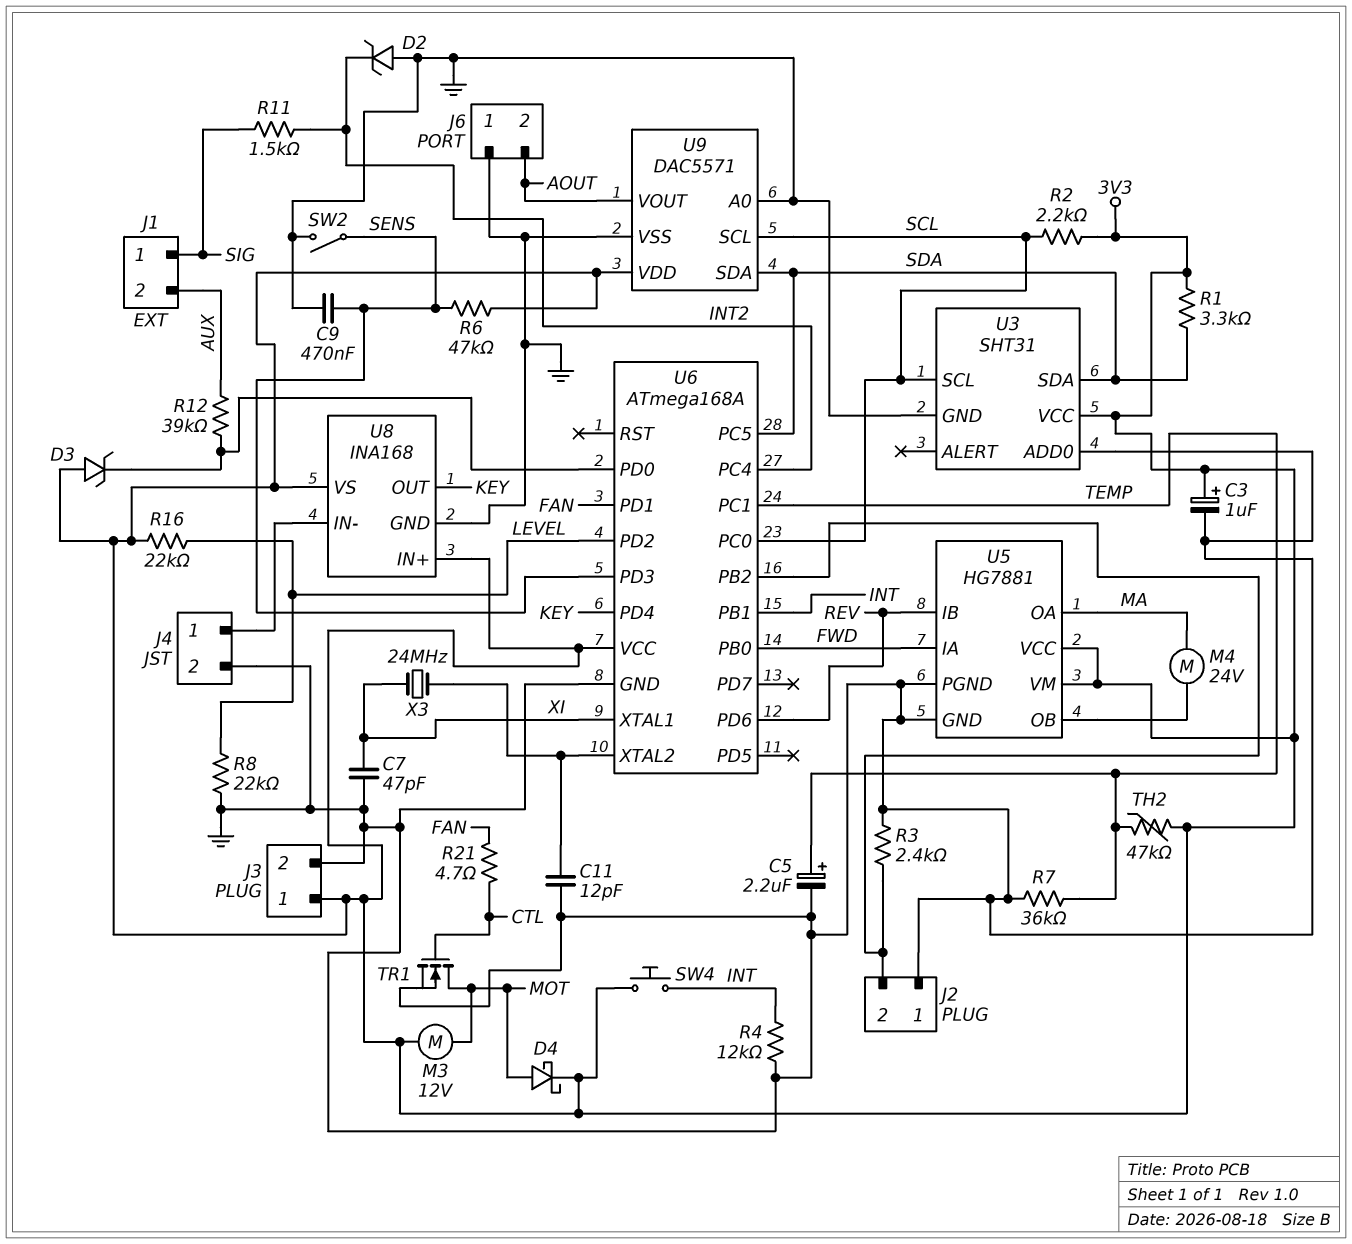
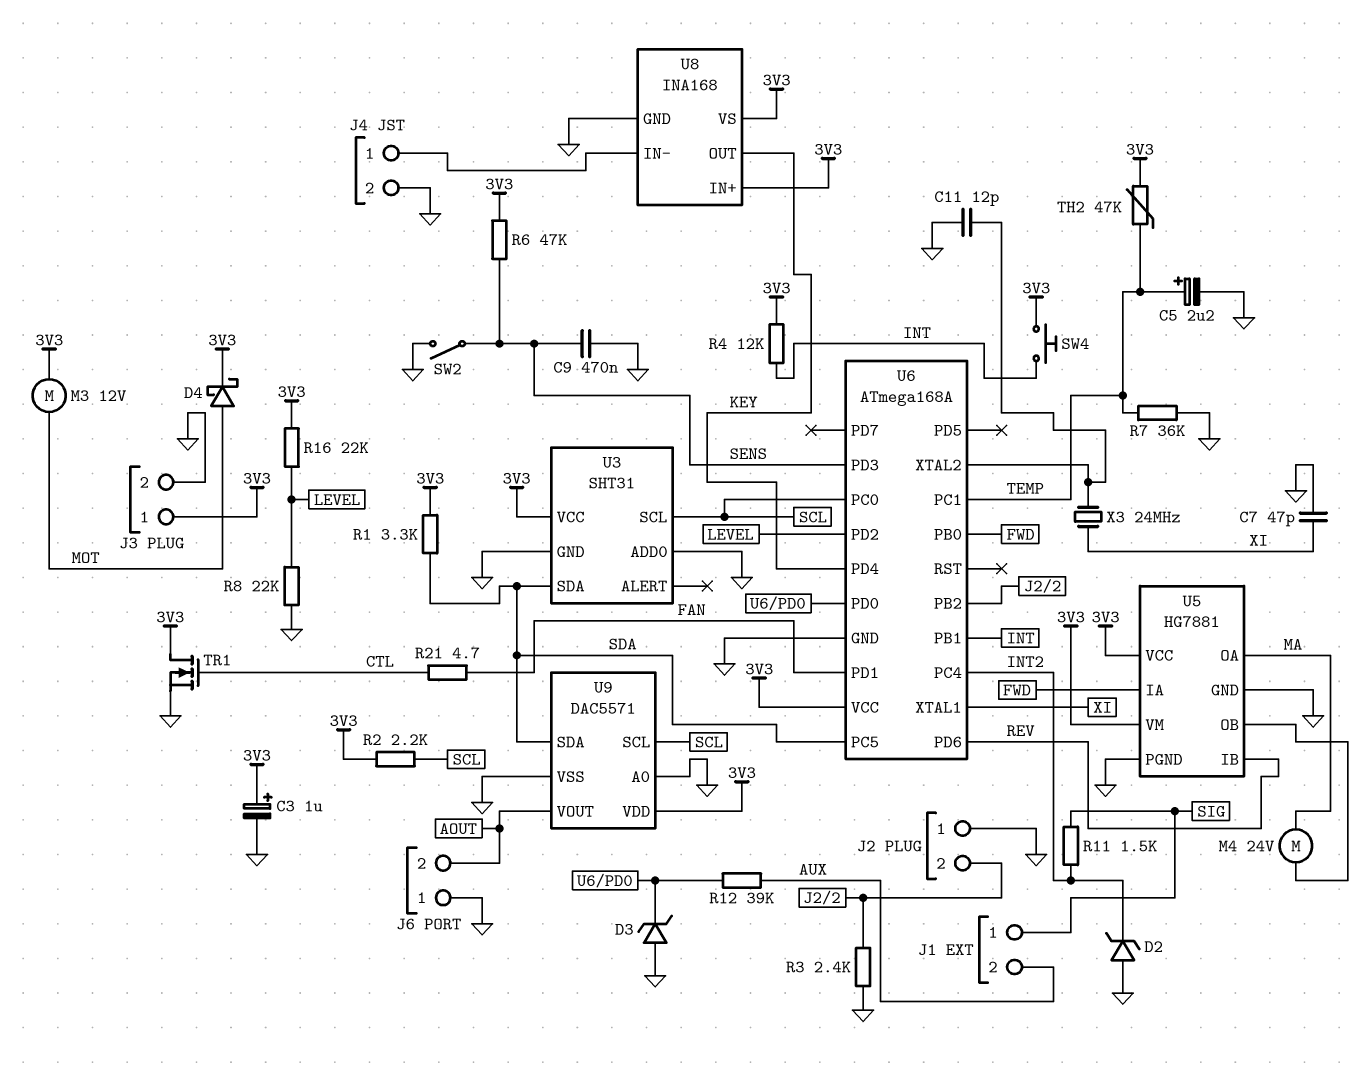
D3: zener (A 3V3, K U6/PD0) -> zener (A GND, K U6/PD0)
R4: 12k (GND, INT) -> 12k (3V3, INT)
TR1: NMOS (G CTL, D MOT, S GND) -> NMOS (G CTL, D 3V3, S GND)

